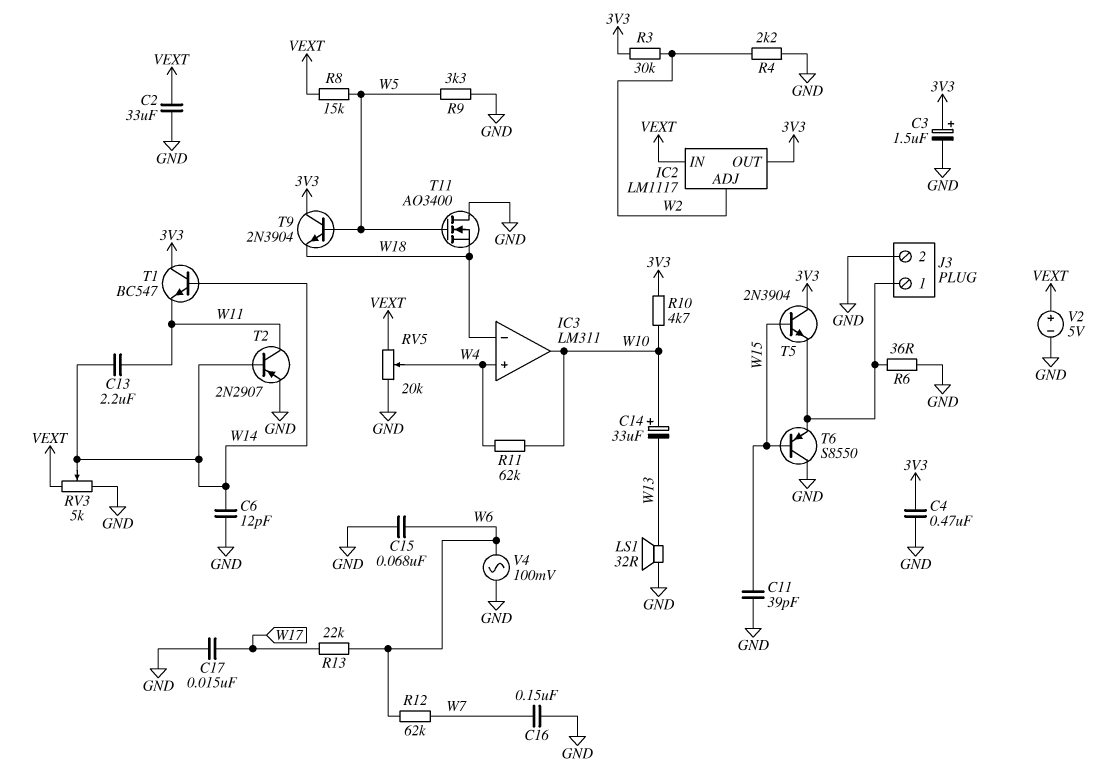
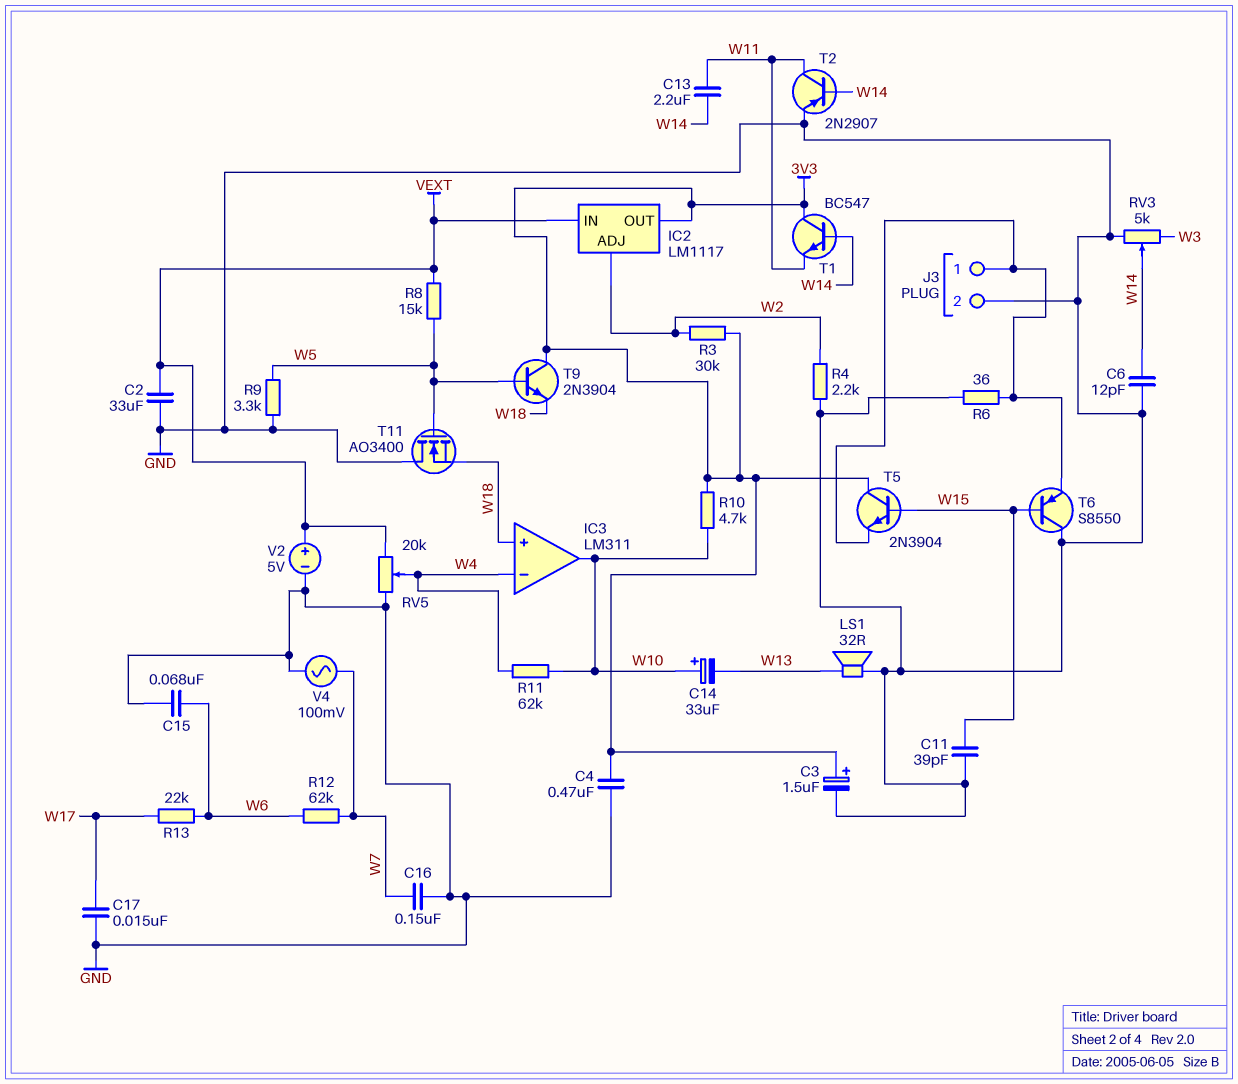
IC3 pin in+: W4 -> W18
IC3 pin in-: W18 -> W4
RV3: 5k (GND, VEXT, wiper W14) -> 5k (GND, W3, wiper W14)
V4: AC 100mV (GND, W6) -> AC 100mV (GND, W7)

